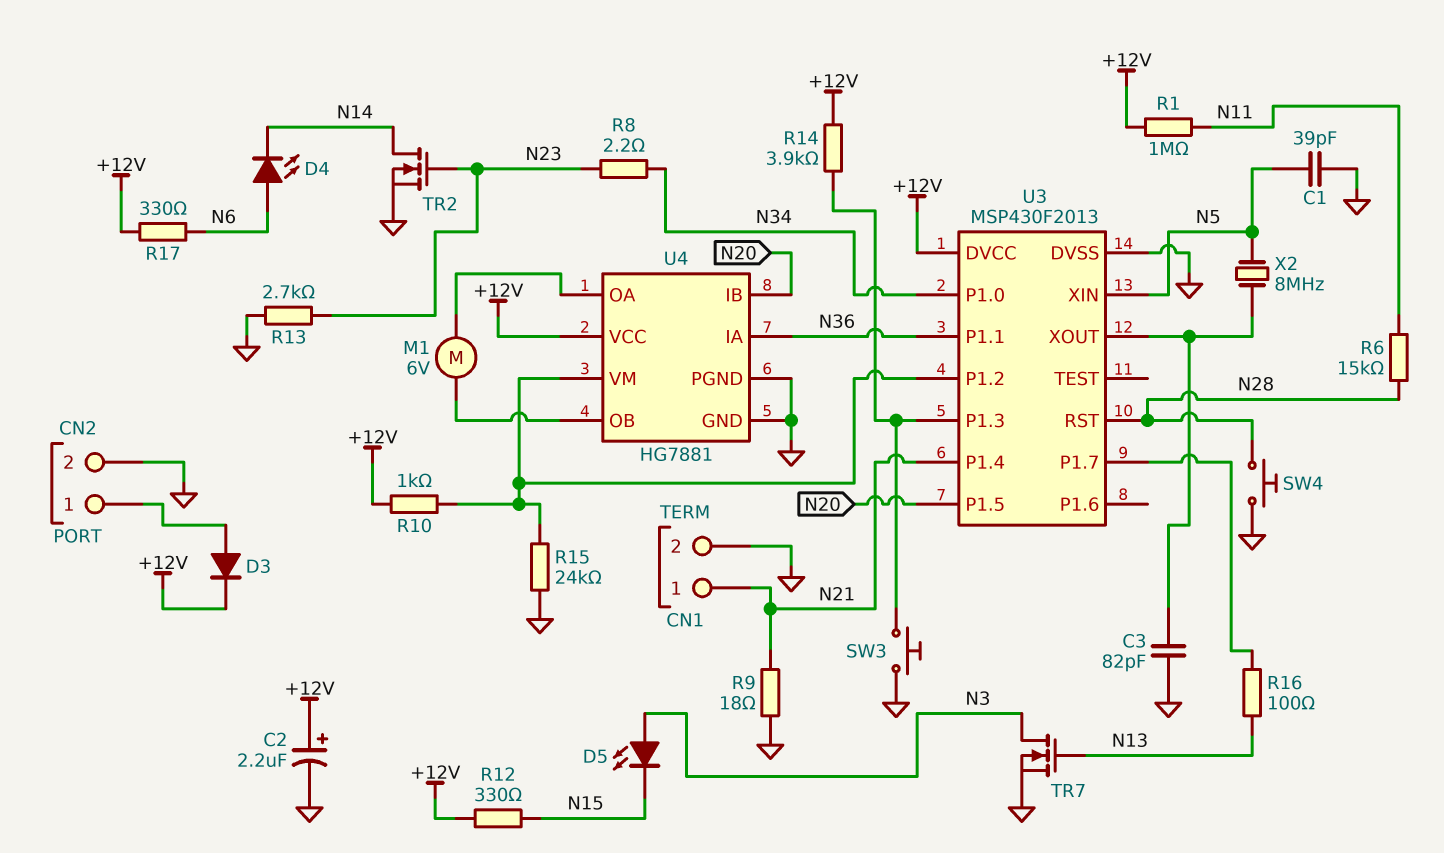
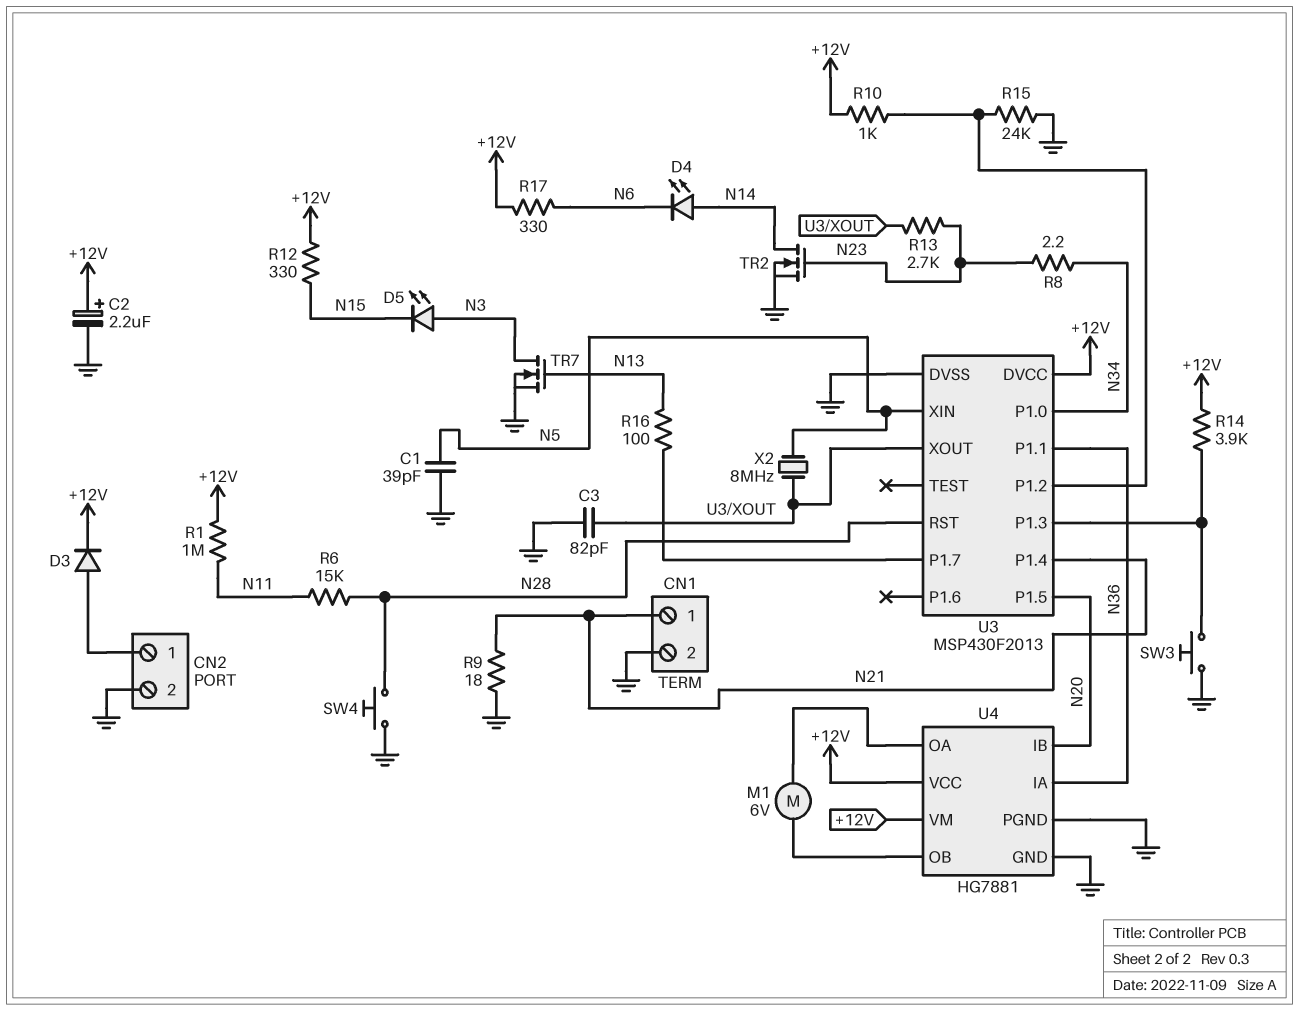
D4: LED (A N6, K N14) -> LED (A N14, K N6)
R13: 2.7k (GND, N23) -> 2.7k (N23, U3/XOUT)
U4 pin VM: U3/P1.2 -> +12V

